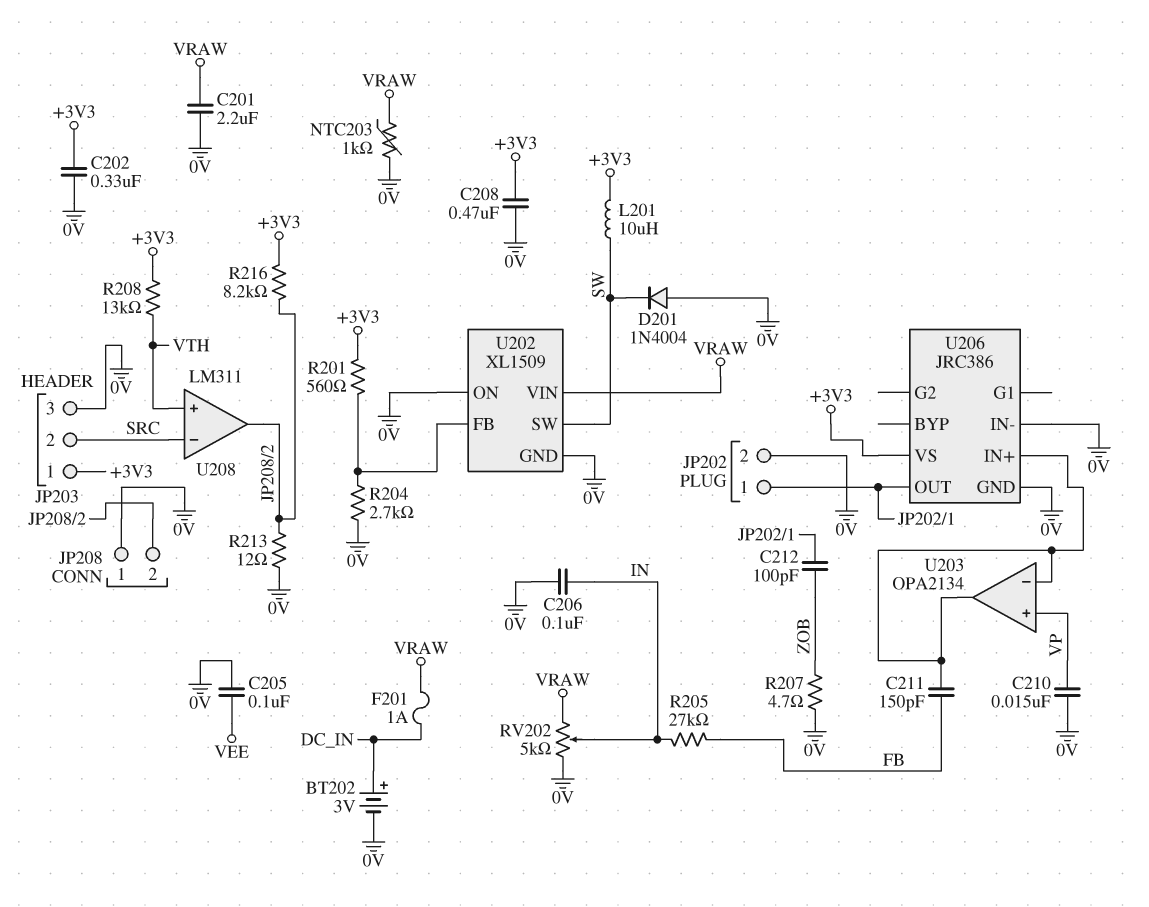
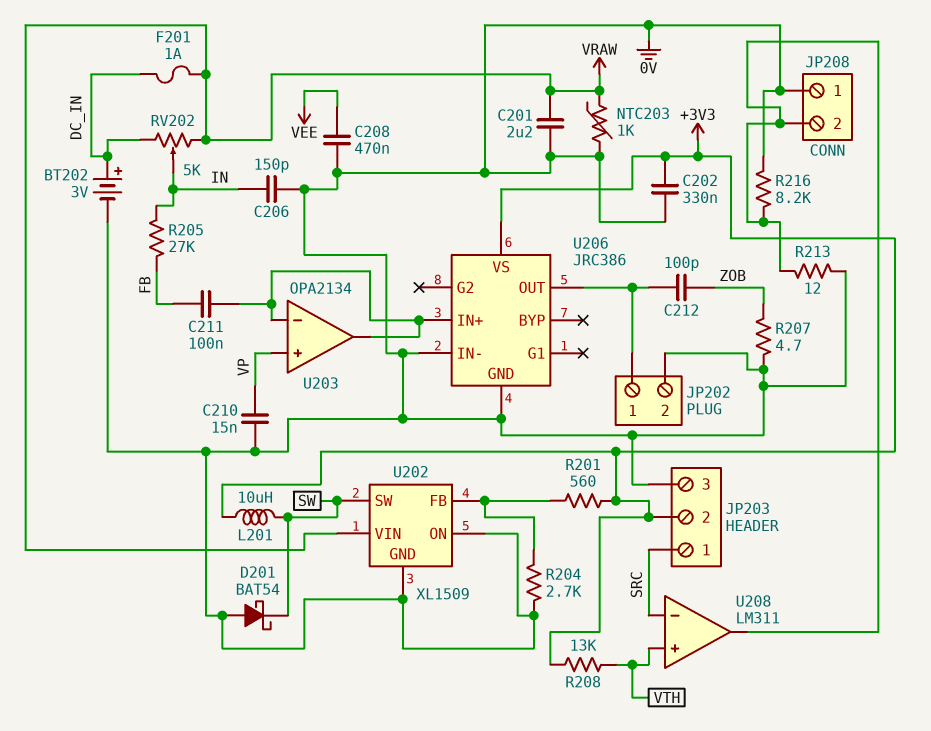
C205: 100nF (0V, VEE) -> none
C206: 100nF (0V, IN) -> 150pF (0V, IN)
C208: 470nF (+3V3, 0V) -> 470nF (0V, VEE)
C211: 150pF (FB, U203/in-) -> 100nF (FB, U203/in-)
D201: diode 1N4004 (A 0V, K SW) -> schottky BAT54 (A 0V, K SW)
JP203 pin 1: +3V3 -> SRC
JP203 pin 2: SRC -> +3V3
R216: 8.2k (+3V3, JP208/2) -> 8.2k (0V, JP208/2)
RV202: 5k (0V, VRAW, wiper IN) -> 5k (DC_IN, VRAW, wiper IN)

